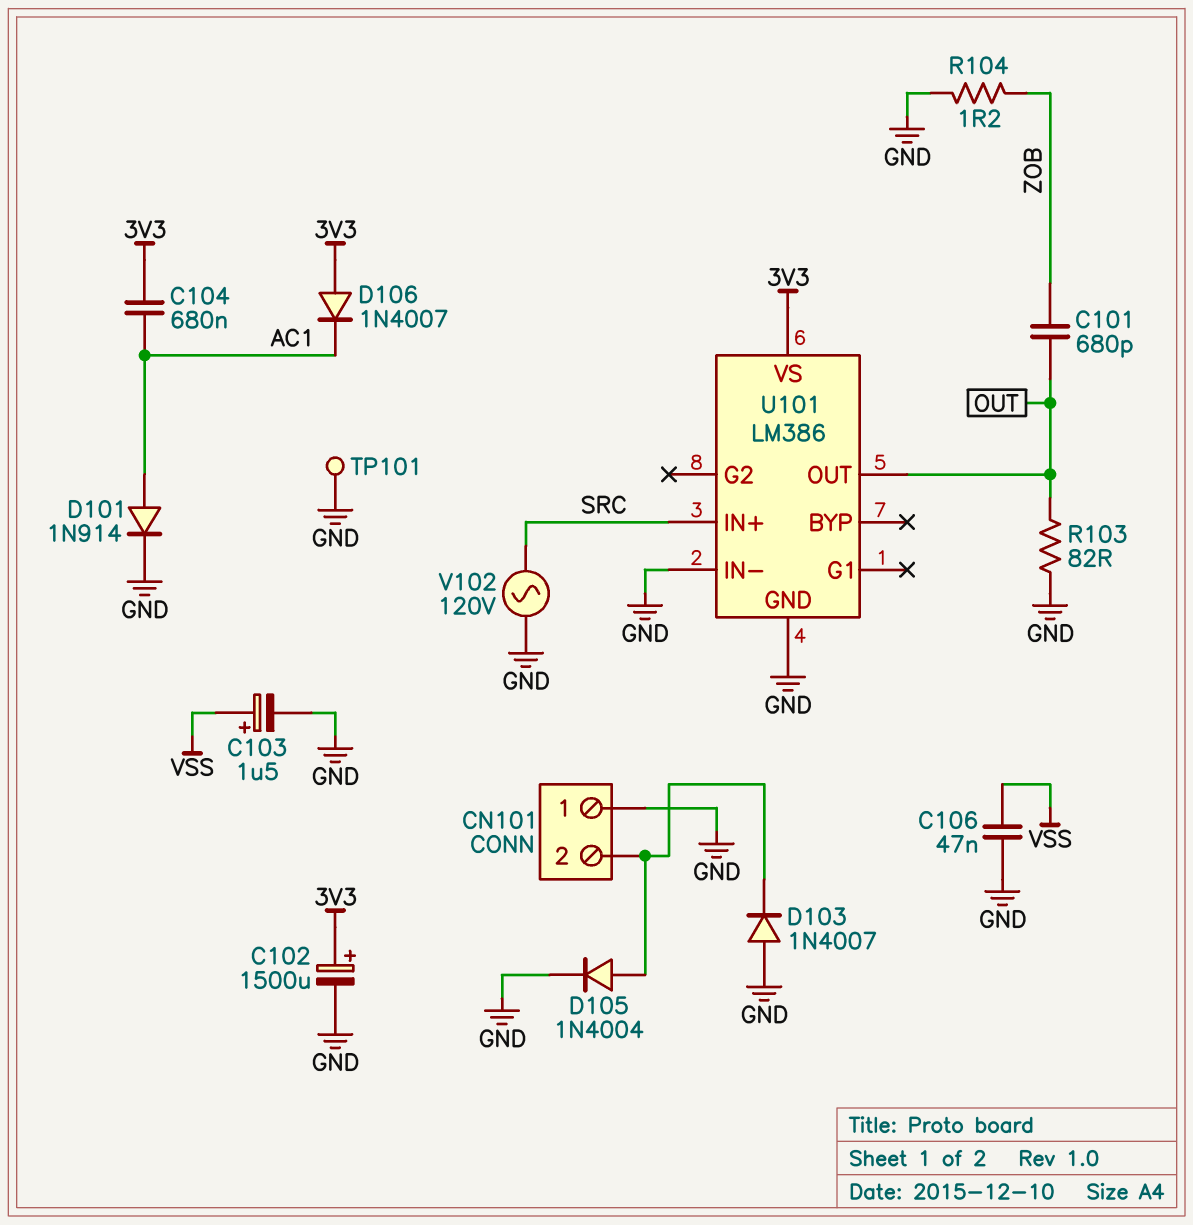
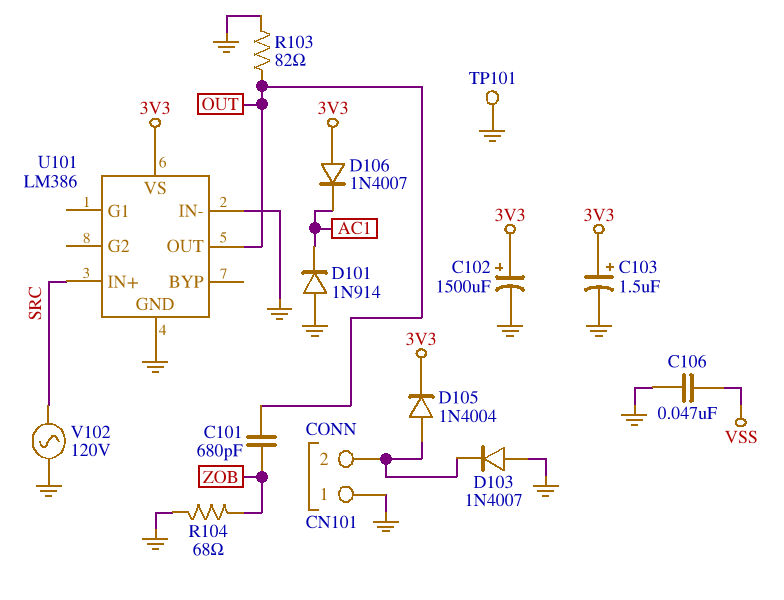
C103: 1.5uF (plus VSS, minus GND) -> 1.5uF (plus 3V3, minus GND)
C104: 680nF (3V3, AC1) -> none
D101: diode 1N914 (A AC1, K GND) -> diode 1N914 (A GND, K AC1)
D105: diode 1N4004 (A CN101/2, K GND) -> diode 1N4004 (A CN101/2, K 3V3)
R104: 1.2 (GND, ZOB) -> 68 (GND, ZOB)

